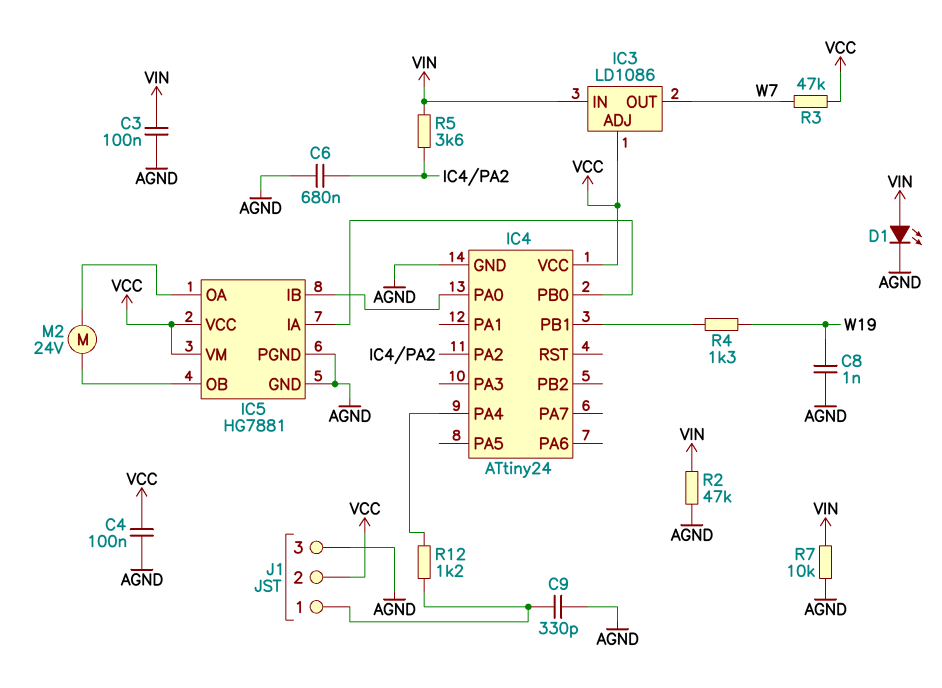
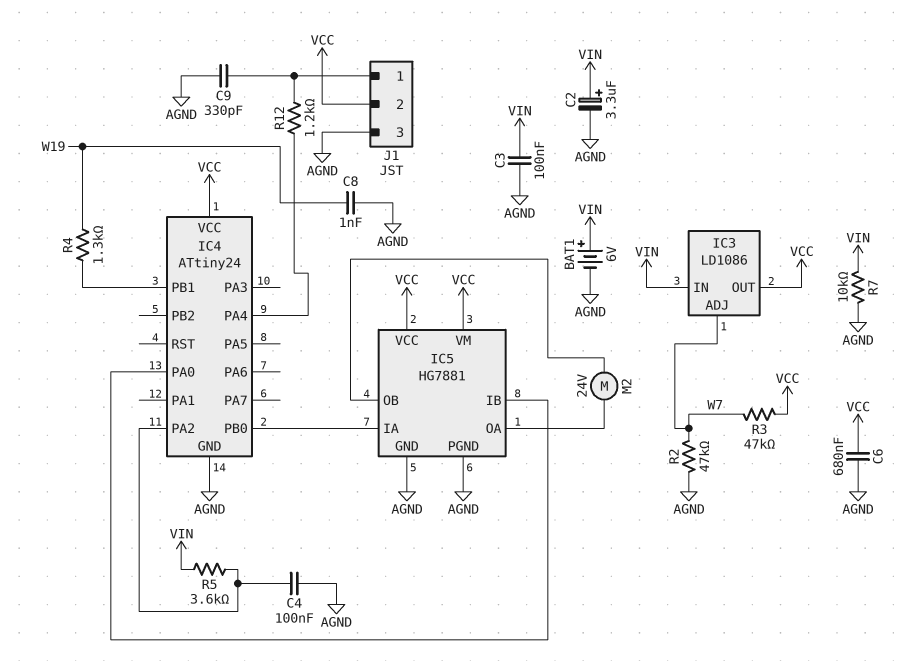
BAT1: none -> 6V (plus VIN, minus AGND)
C2: none -> 3.3uF (plus VIN, minus AGND)
C4: 100nF (AGND, VCC) -> 100nF (AGND, IC4/PA2)
C6: 680nF (AGND, IC4/PA2) -> 680nF (AGND, VCC)
D1: LED (A VIN, K AGND) -> none
IC3 pin ADJ: VCC -> W7
IC3 pin OUT: W7 -> VCC
R2: 47k (AGND, VIN) -> 47k (AGND, W7)

